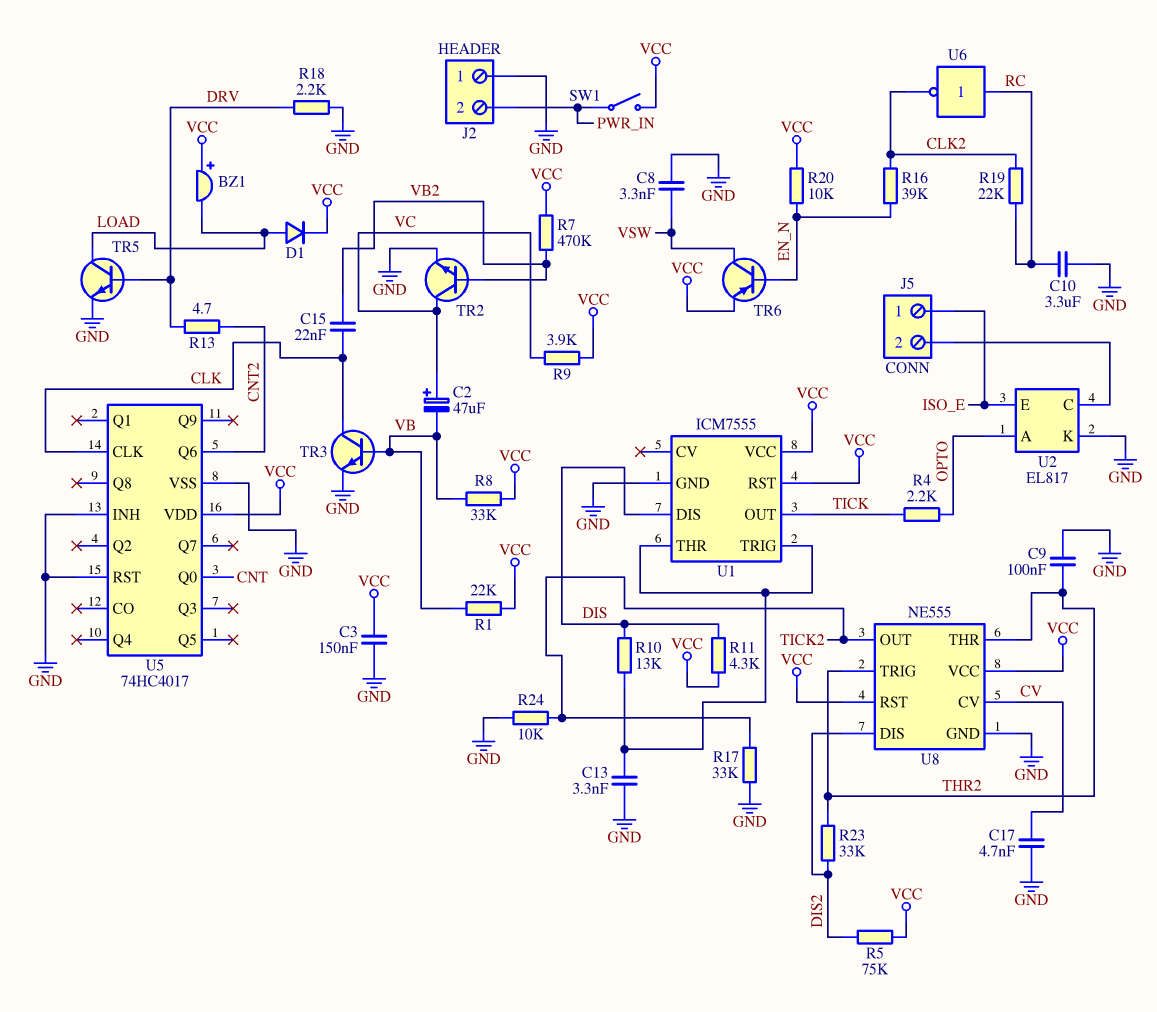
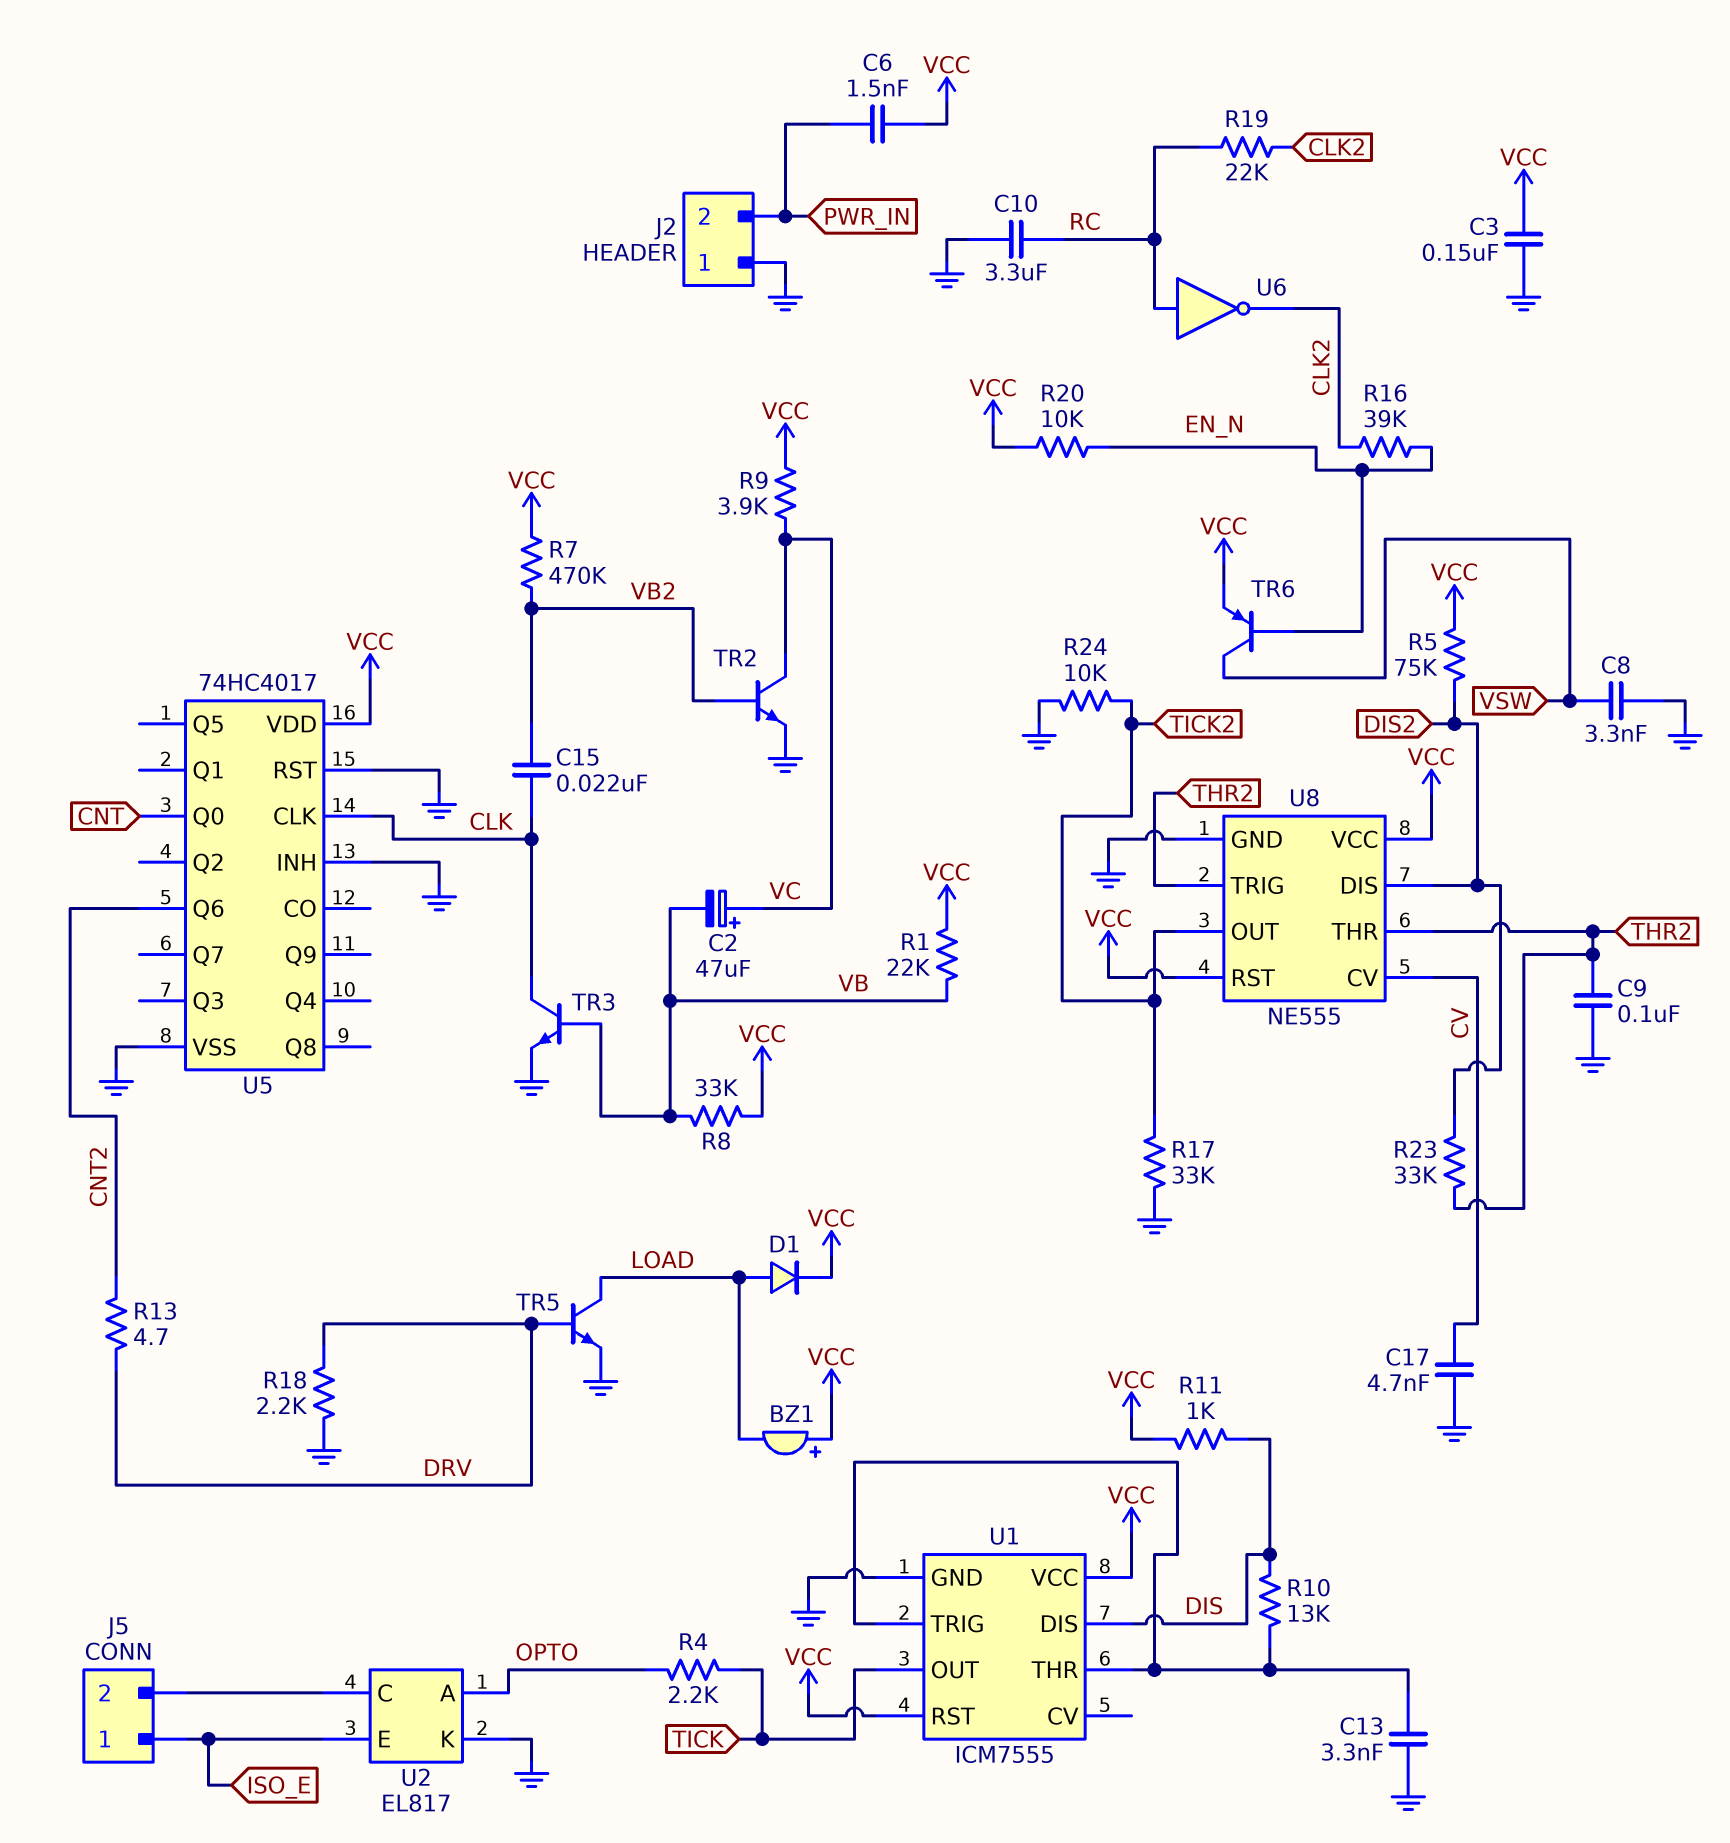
C6: none -> 1.5nF (PWR_IN, VCC)
R11: 4.3k (DIS, VCC) -> 1k (DIS, VCC)
SW1: switch (PWR_IN, VCC) -> none

